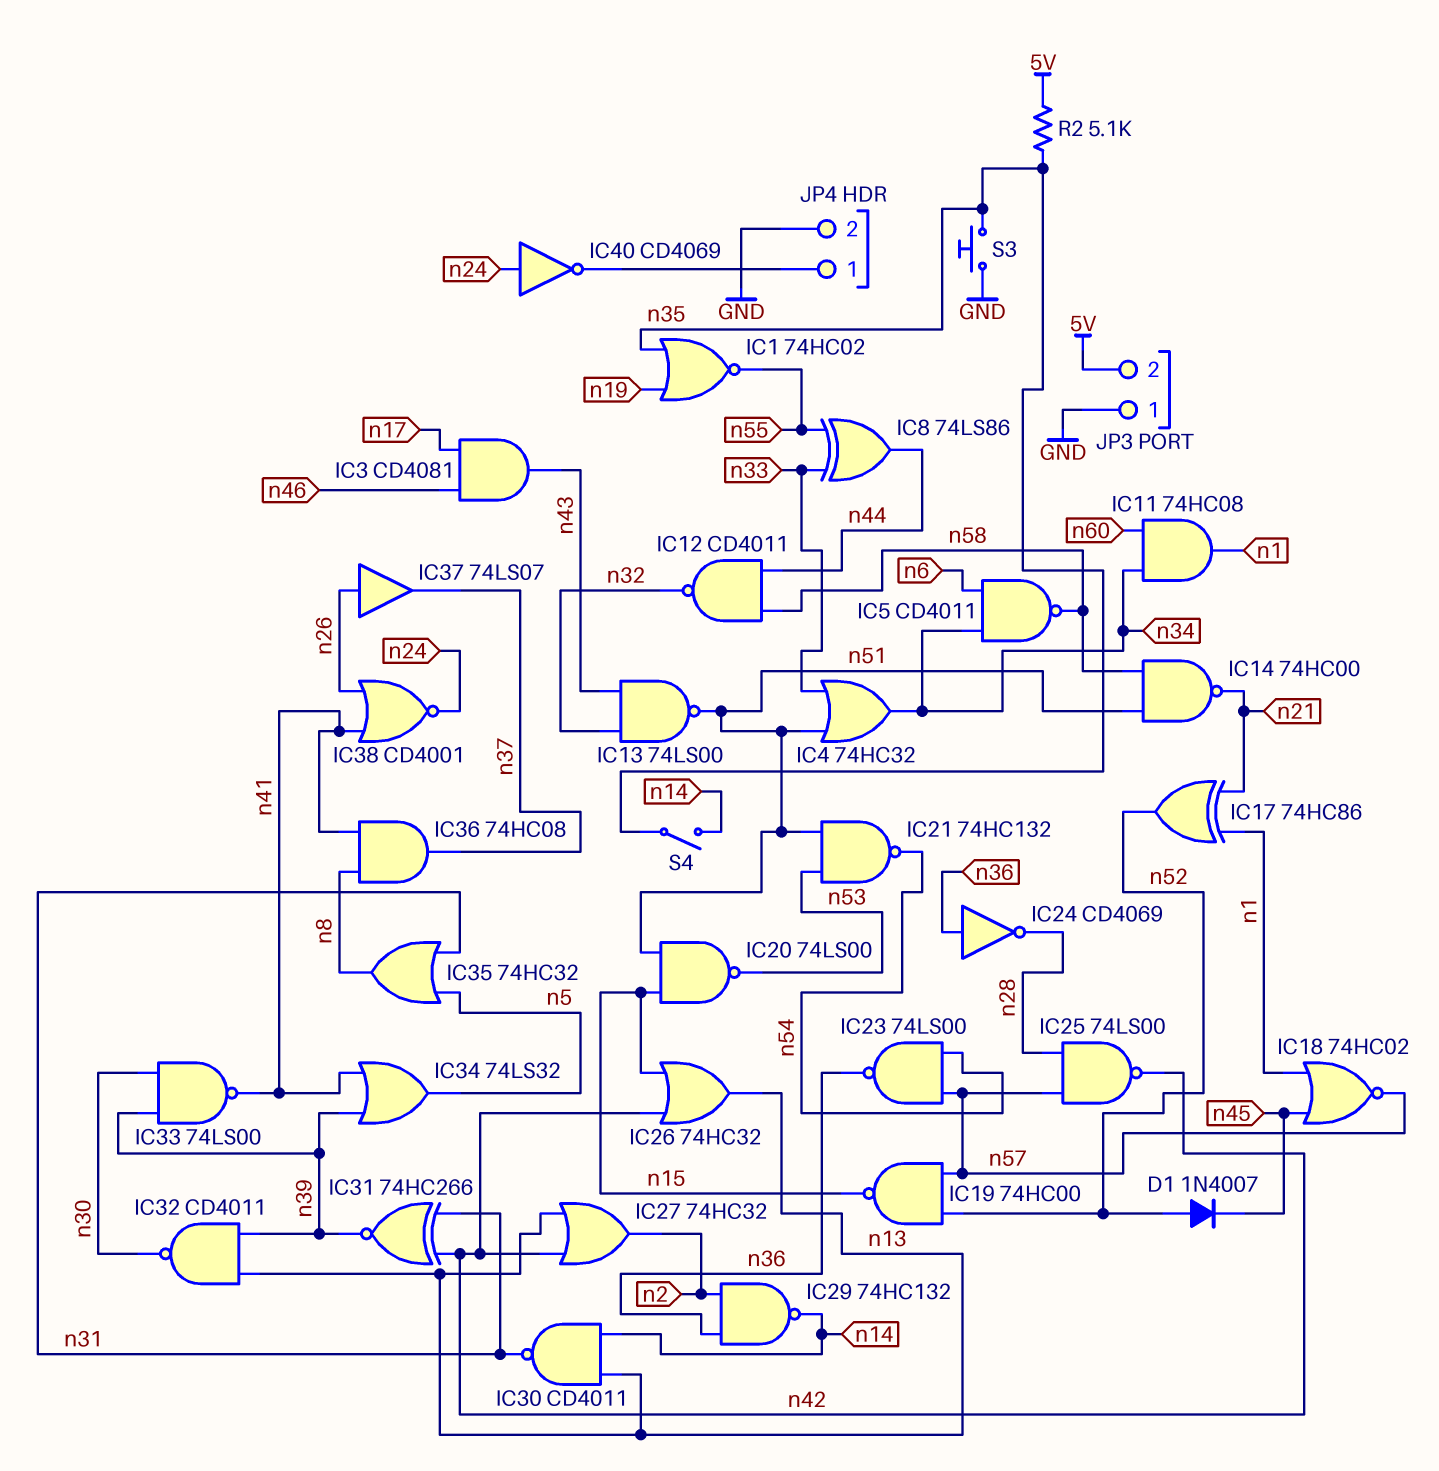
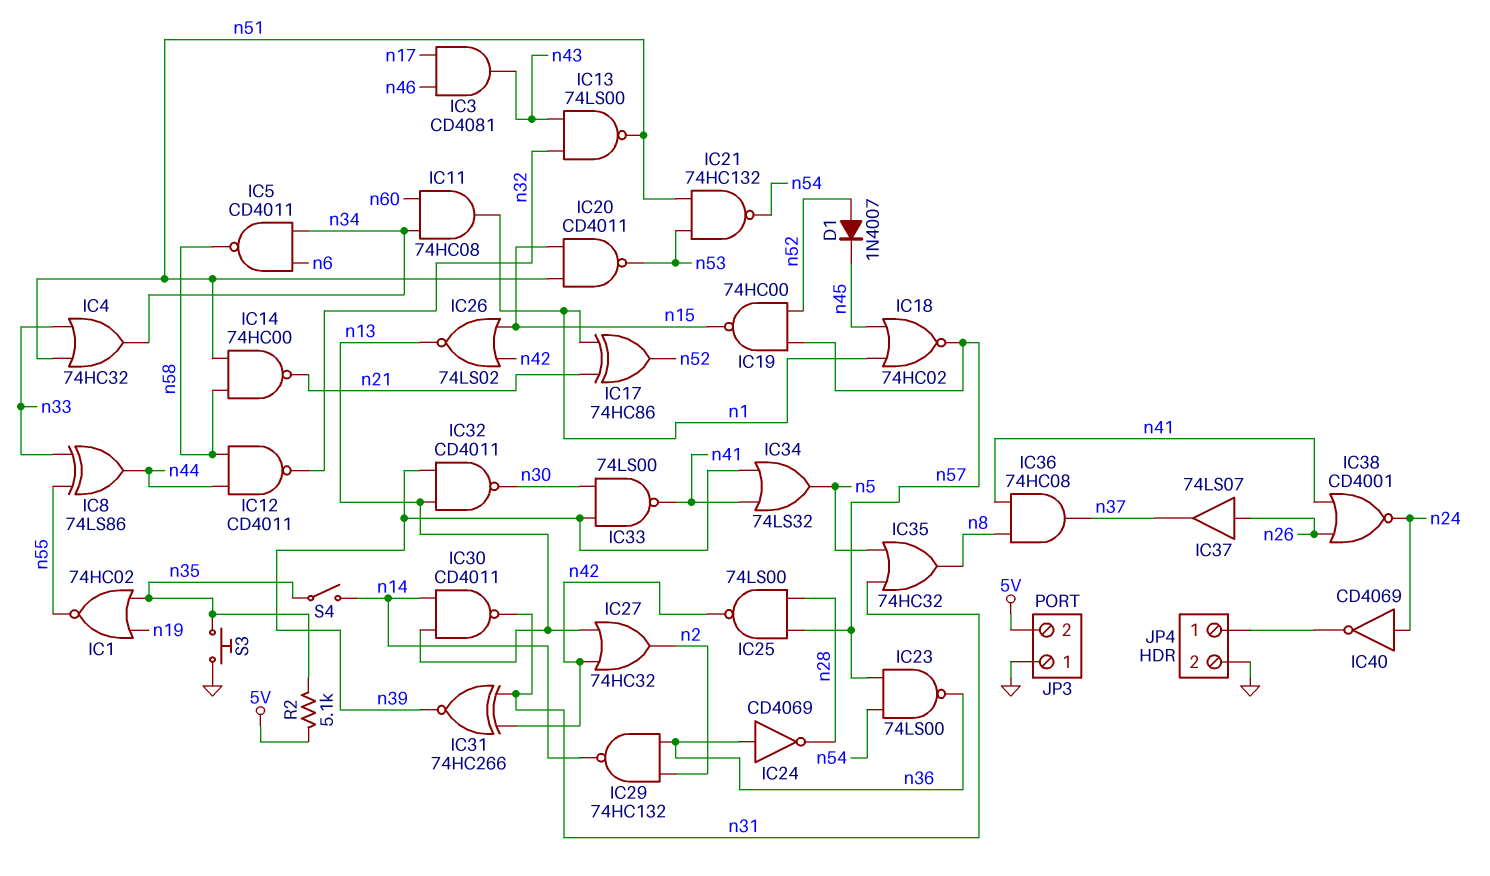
IC20: NAND 74LS00 (in n15, in n51, out n53) -> NAND CD4011 (in n15, in n51, out n53)
IC26: OR 74HC32 (in n15, in n42, out n13) -> NOR 74LS02 (in n15, in n42, out n13)

